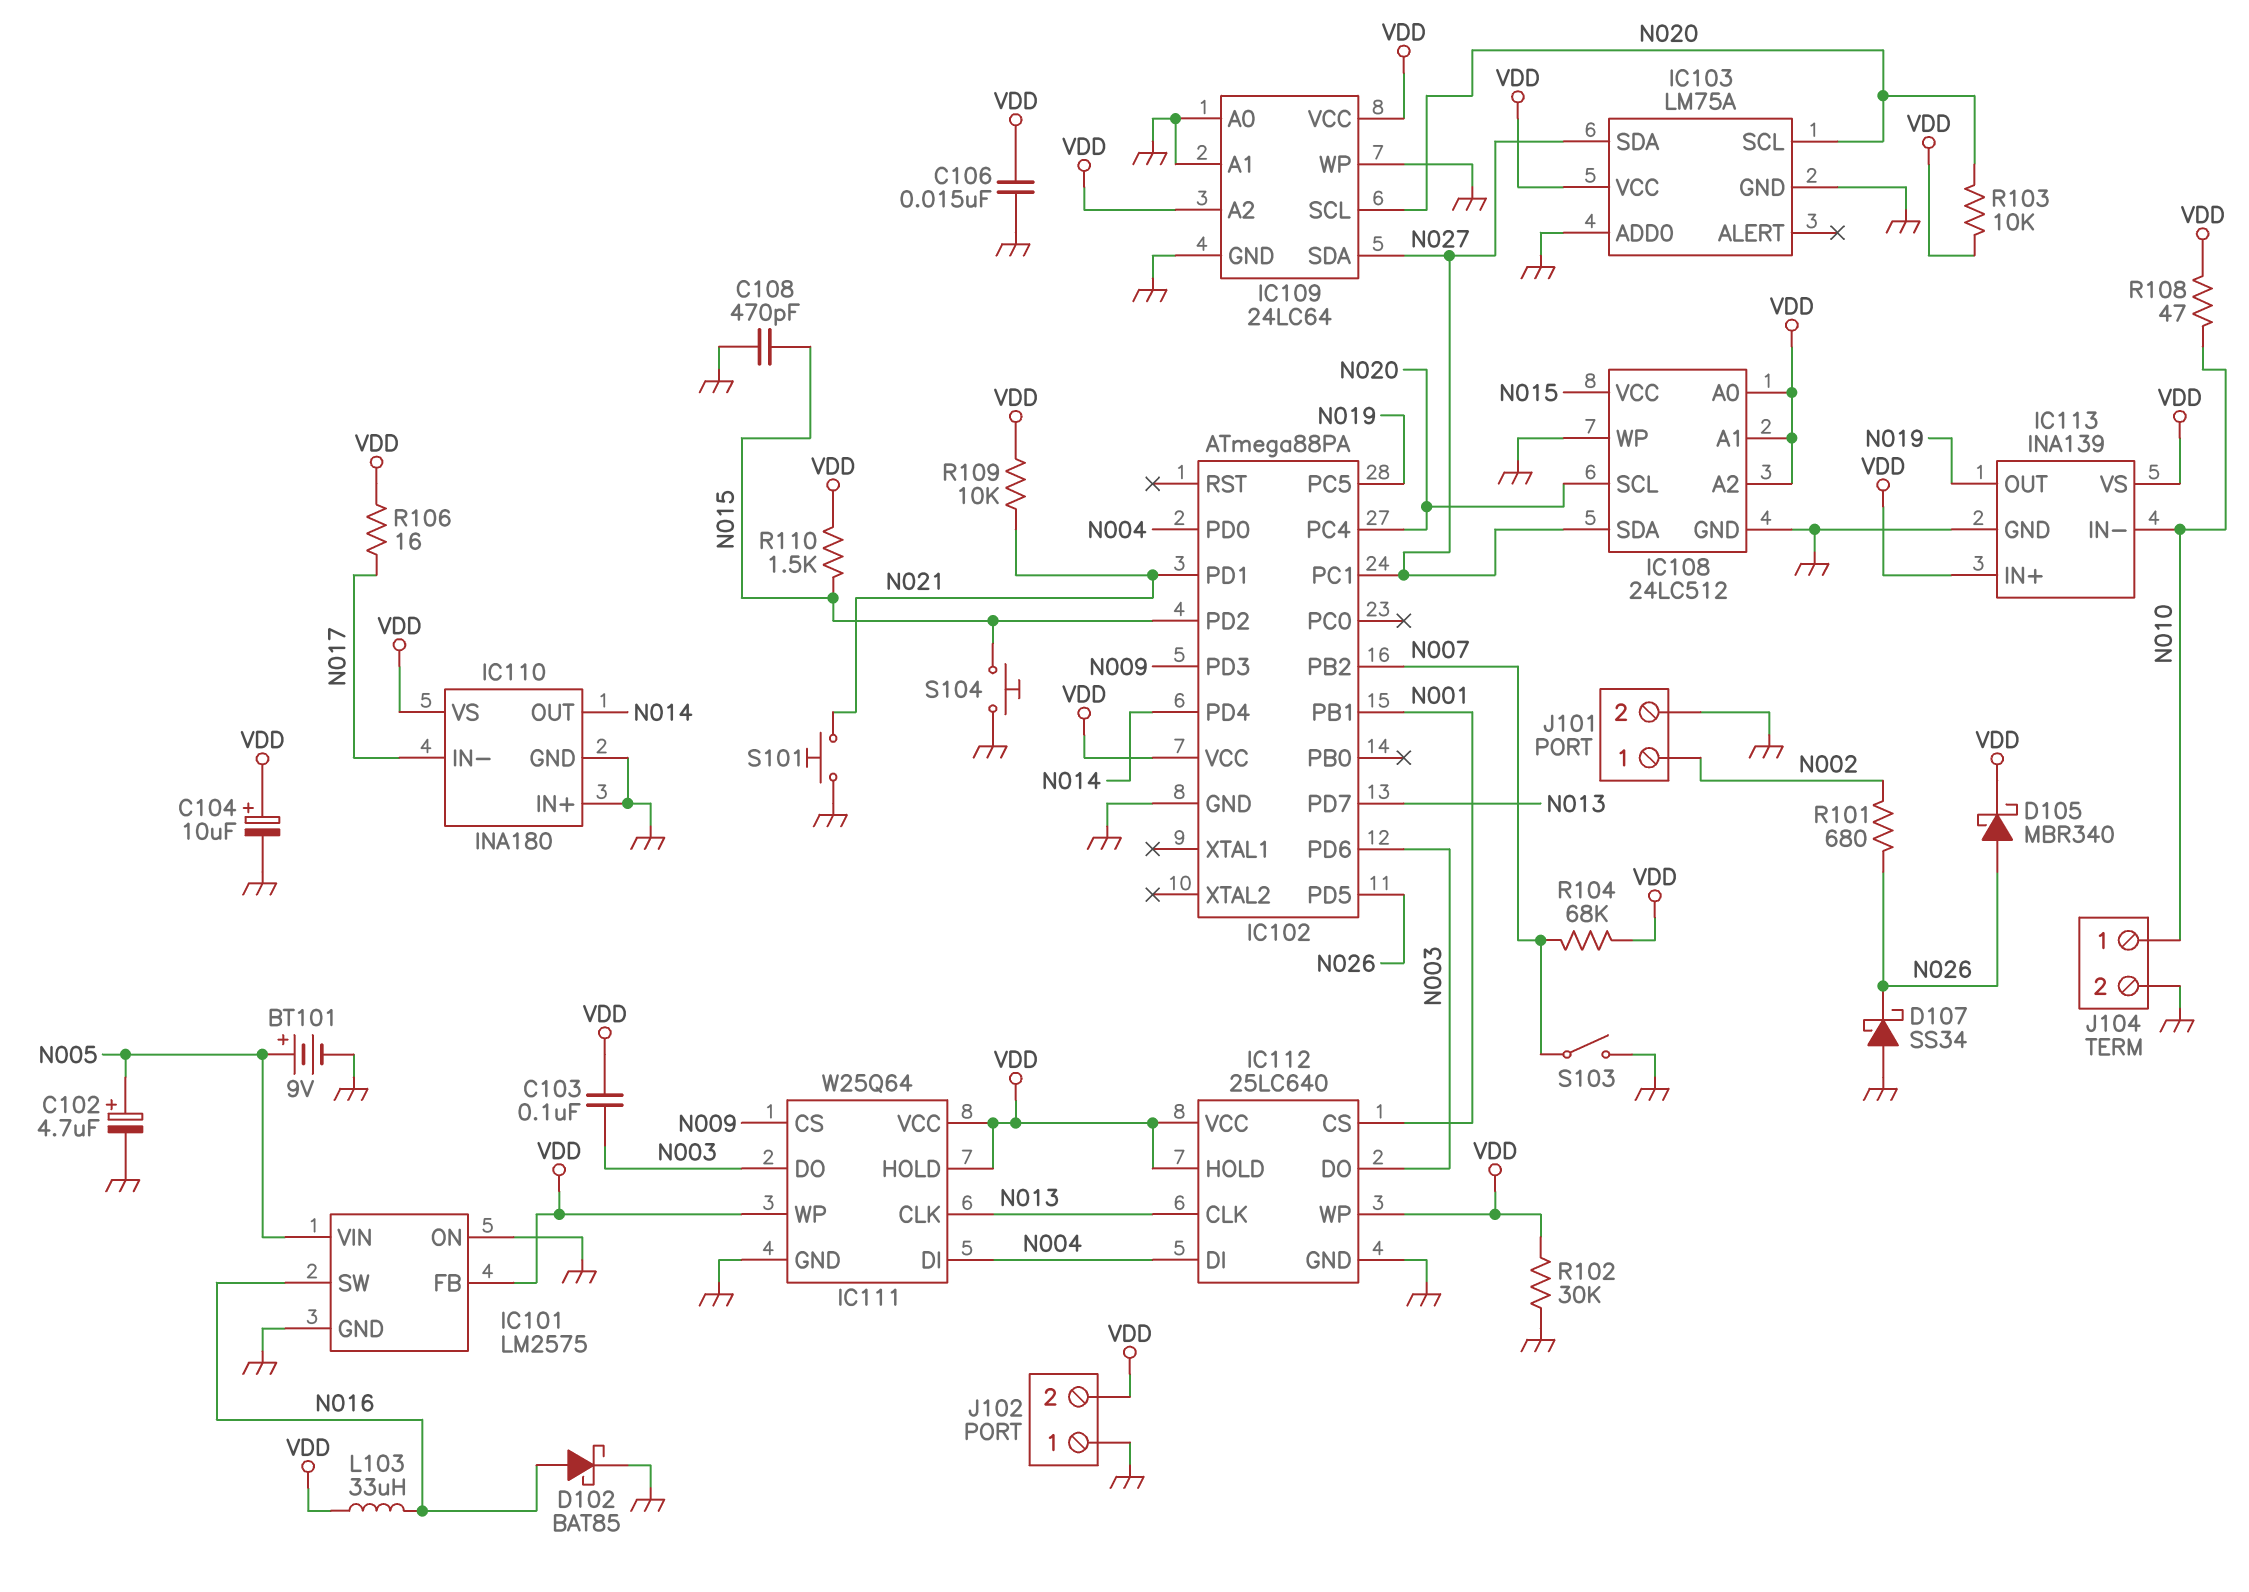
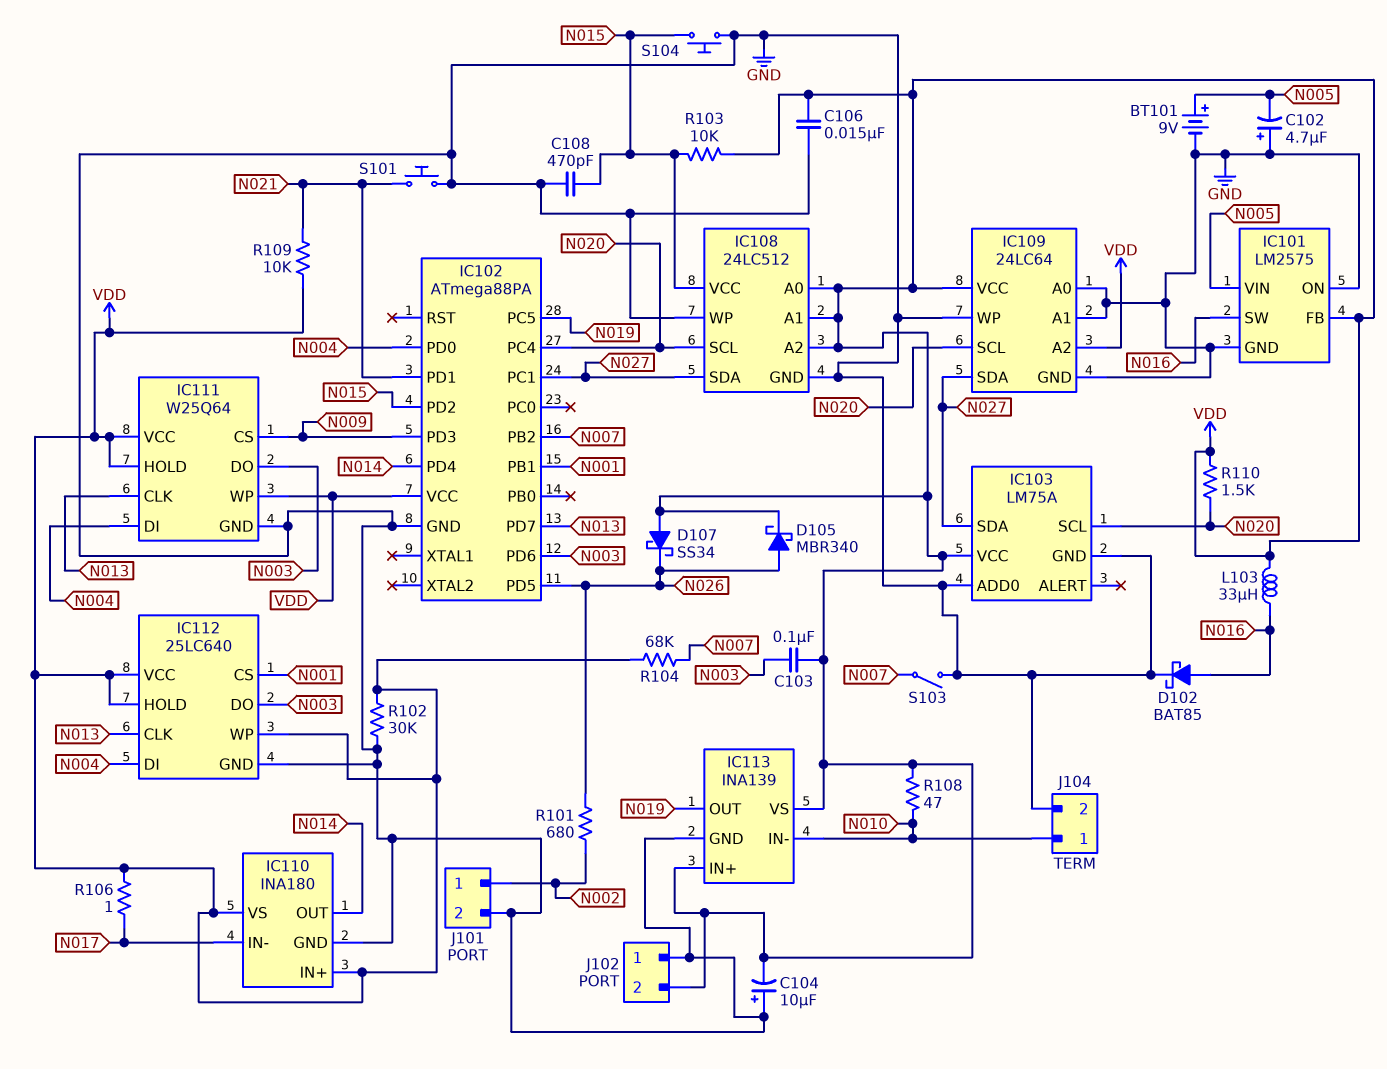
C102: 4.7uF (plus N005, minus GND) -> 4.7uF (plus GND, minus N005)
C104: 10uF (plus VDD, minus GND) -> 10uF (plus GND, minus VDD)
D107: schottky SS34 (A GND, K N026) -> schottky SS34 (A VDD, K N026)
IC110 pin IN+: GND -> VDD
R103: 10k (N020, VDD) -> 10k (N015, VDD)
R106: 16 (N017, VDD) -> 1 (N017, VDD)
R110: 1.5k (N015, VDD) -> 1.5k (N020, VDD)

